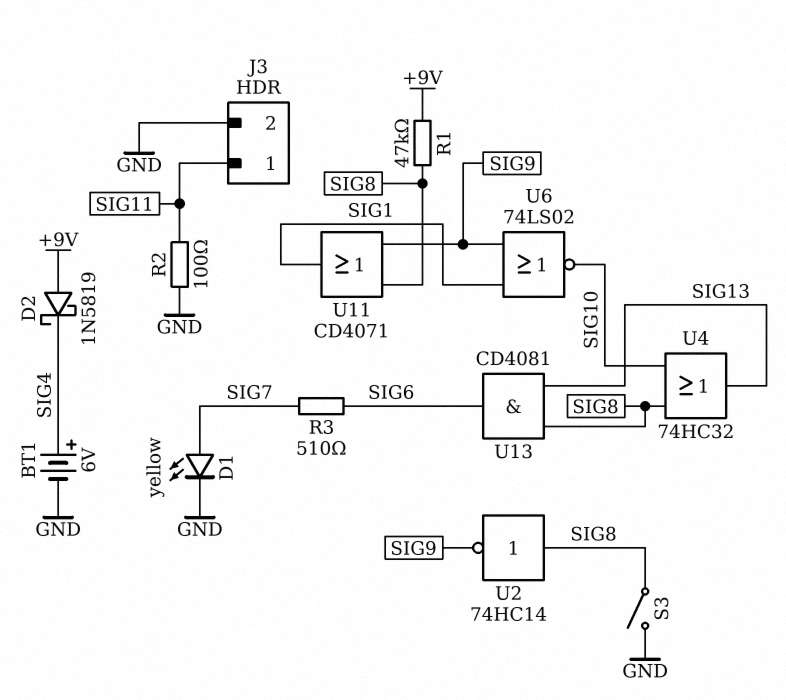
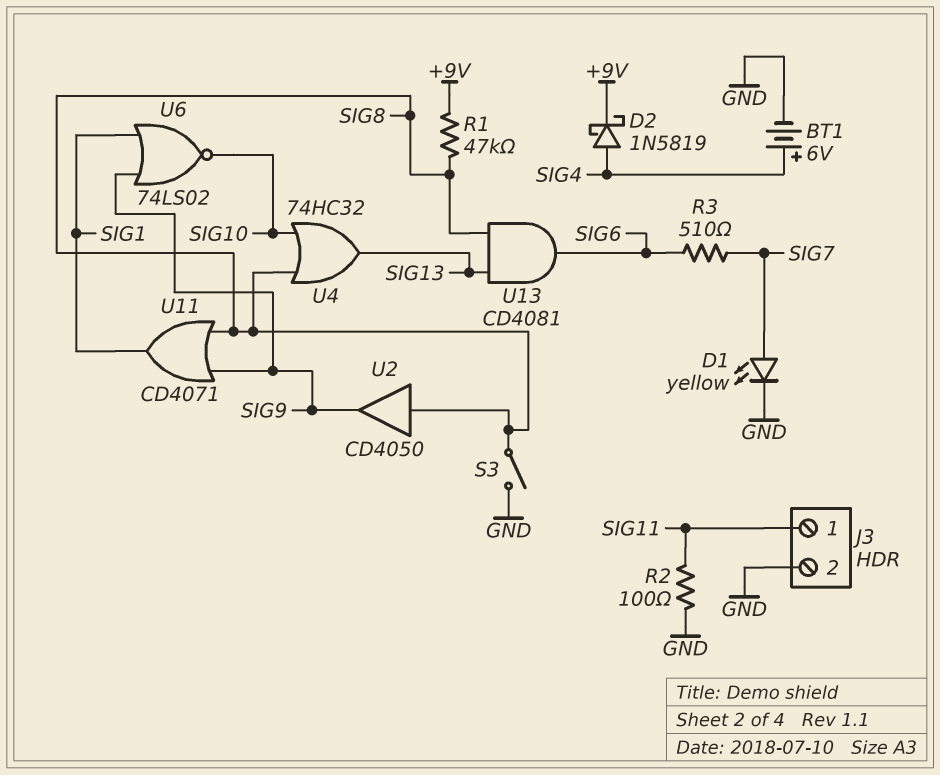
D2: schottky 1N5819 (A +9V, K SIG4) -> schottky 1N5819 (A SIG4, K +9V)
U2: NOT 74HC14 (in SIG8, out SIG9) -> buffer CD4050 (in SIG8, out SIG9)

